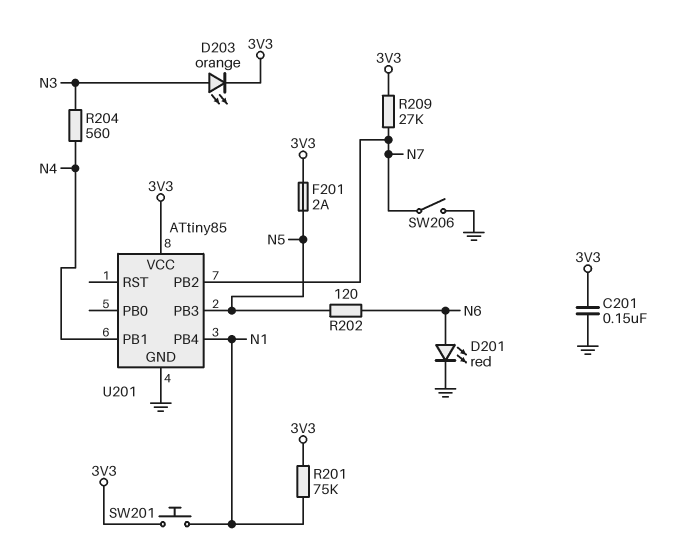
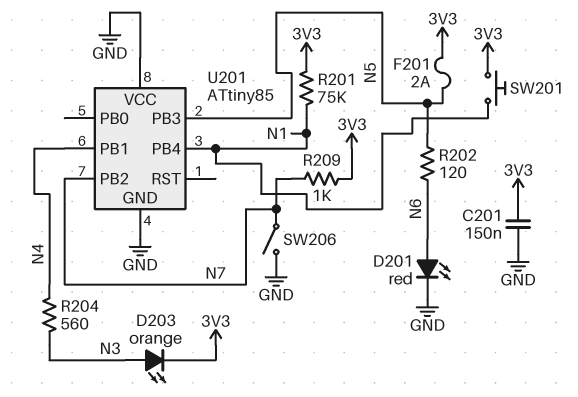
R209: 27k (3V3, N7) -> 1k (3V3, N7)
U201 pin VCC: 3V3 -> GND

